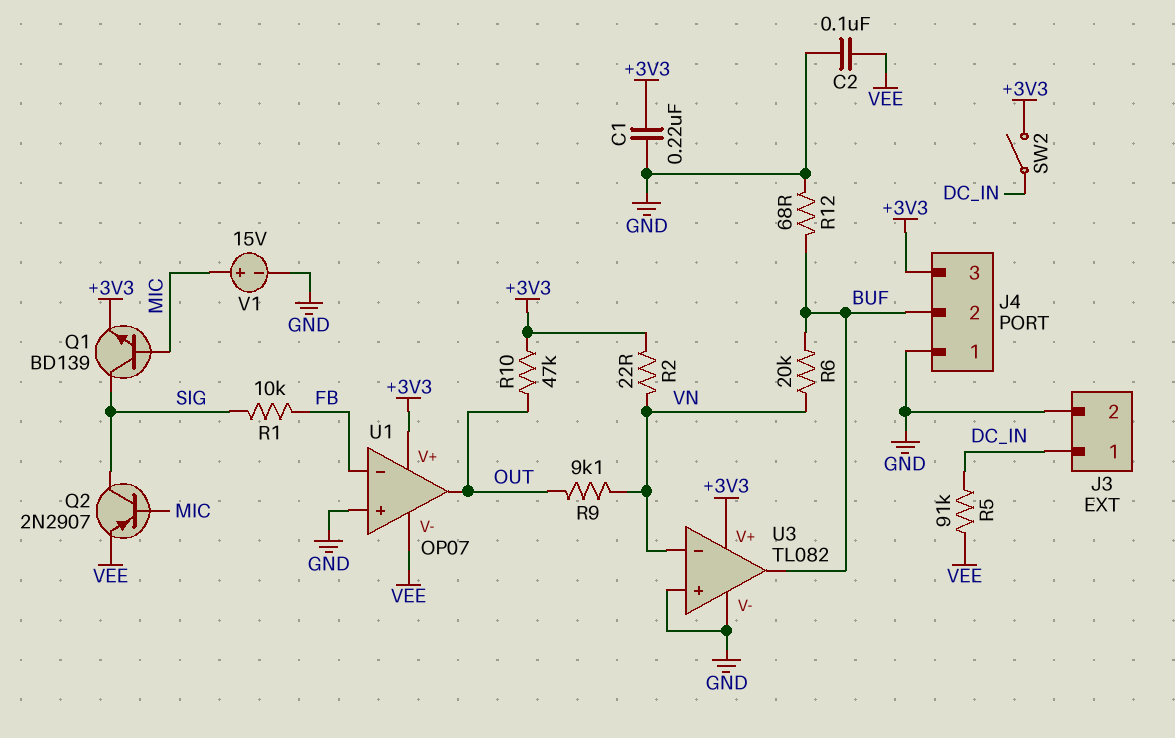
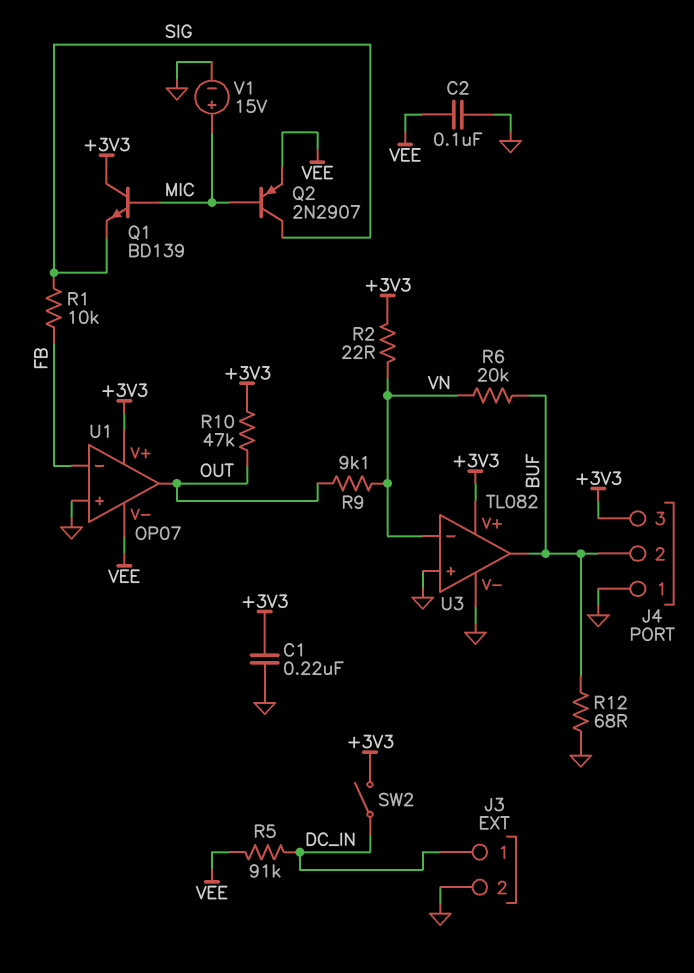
Q1: NPN BD139 (B MIC, C SIG, E +3V3) -> NPN BD139 (B MIC, C +3V3, E SIG)

